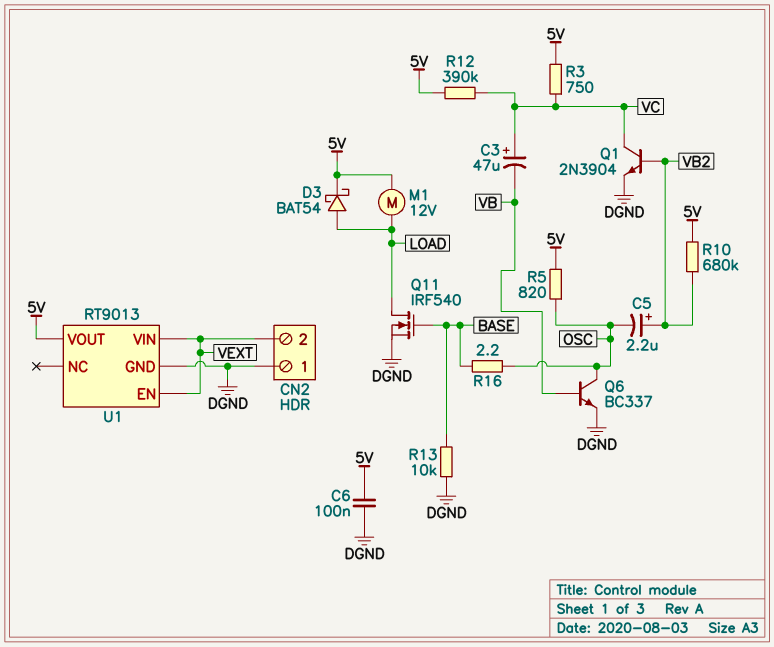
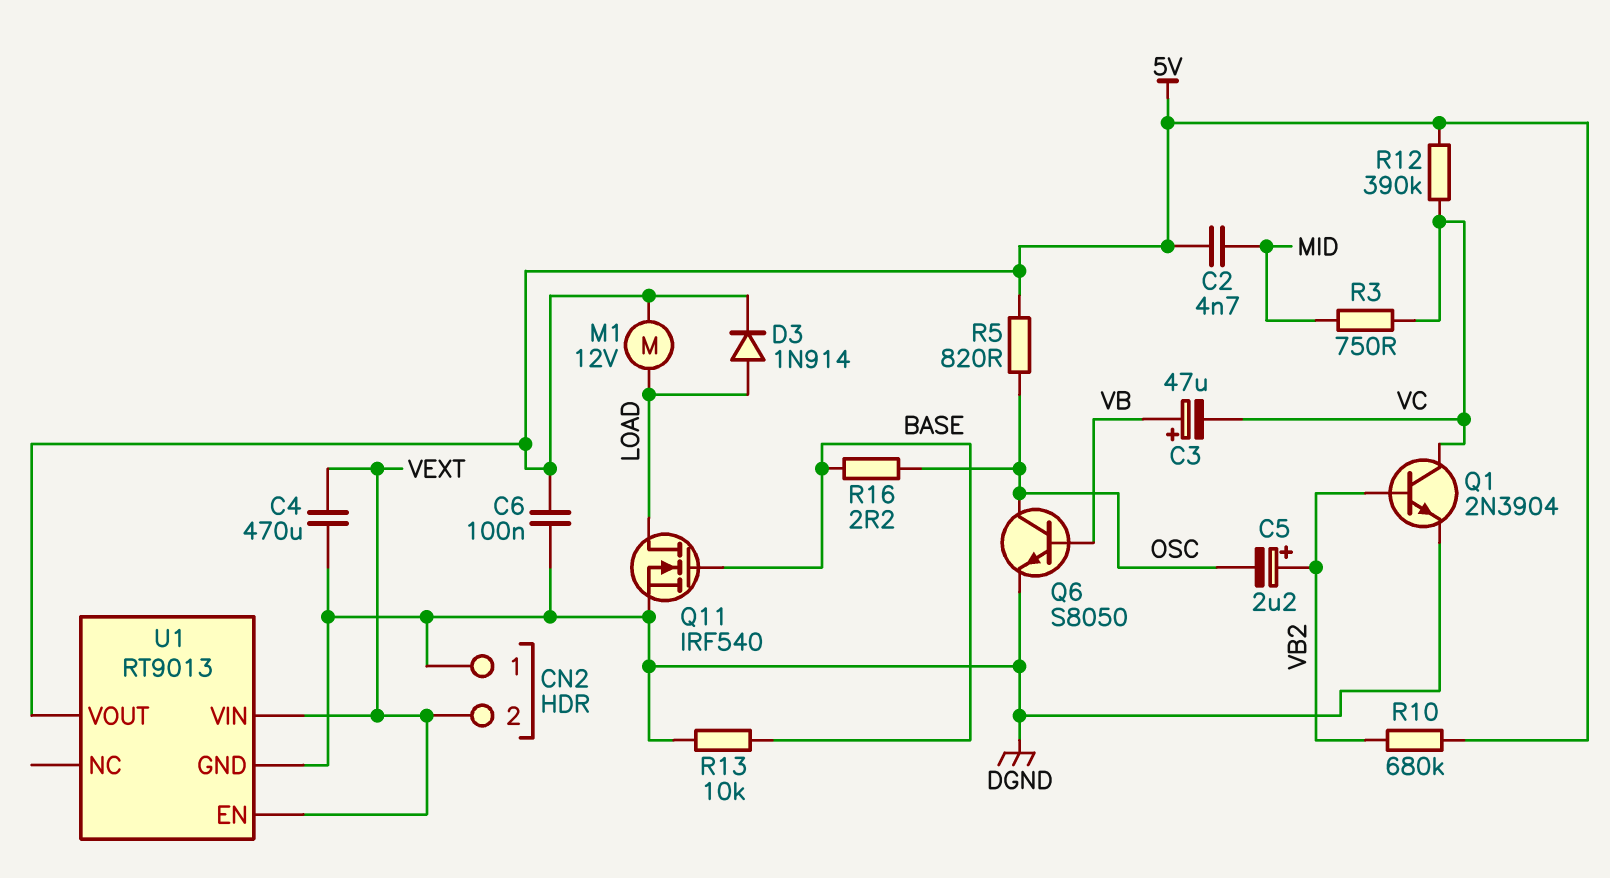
C2: none -> 4.7nF (5V, MID)
C3: 47uF (plus VC, minus VB) -> 47uF (plus VB, minus VC)
C4: none -> 470uF (DGND, VEXT)
D3: schottky BAT54 (A LOAD, K 5V) -> diode 1N914 (A LOAD, K 5V)
Q6: NPN BC337 (B VB, C OSC, E DGND) -> NPN S8050 (B VB, C OSC, E DGND)
R3: 750 (5V, VC) -> 750 (MID, VC)

